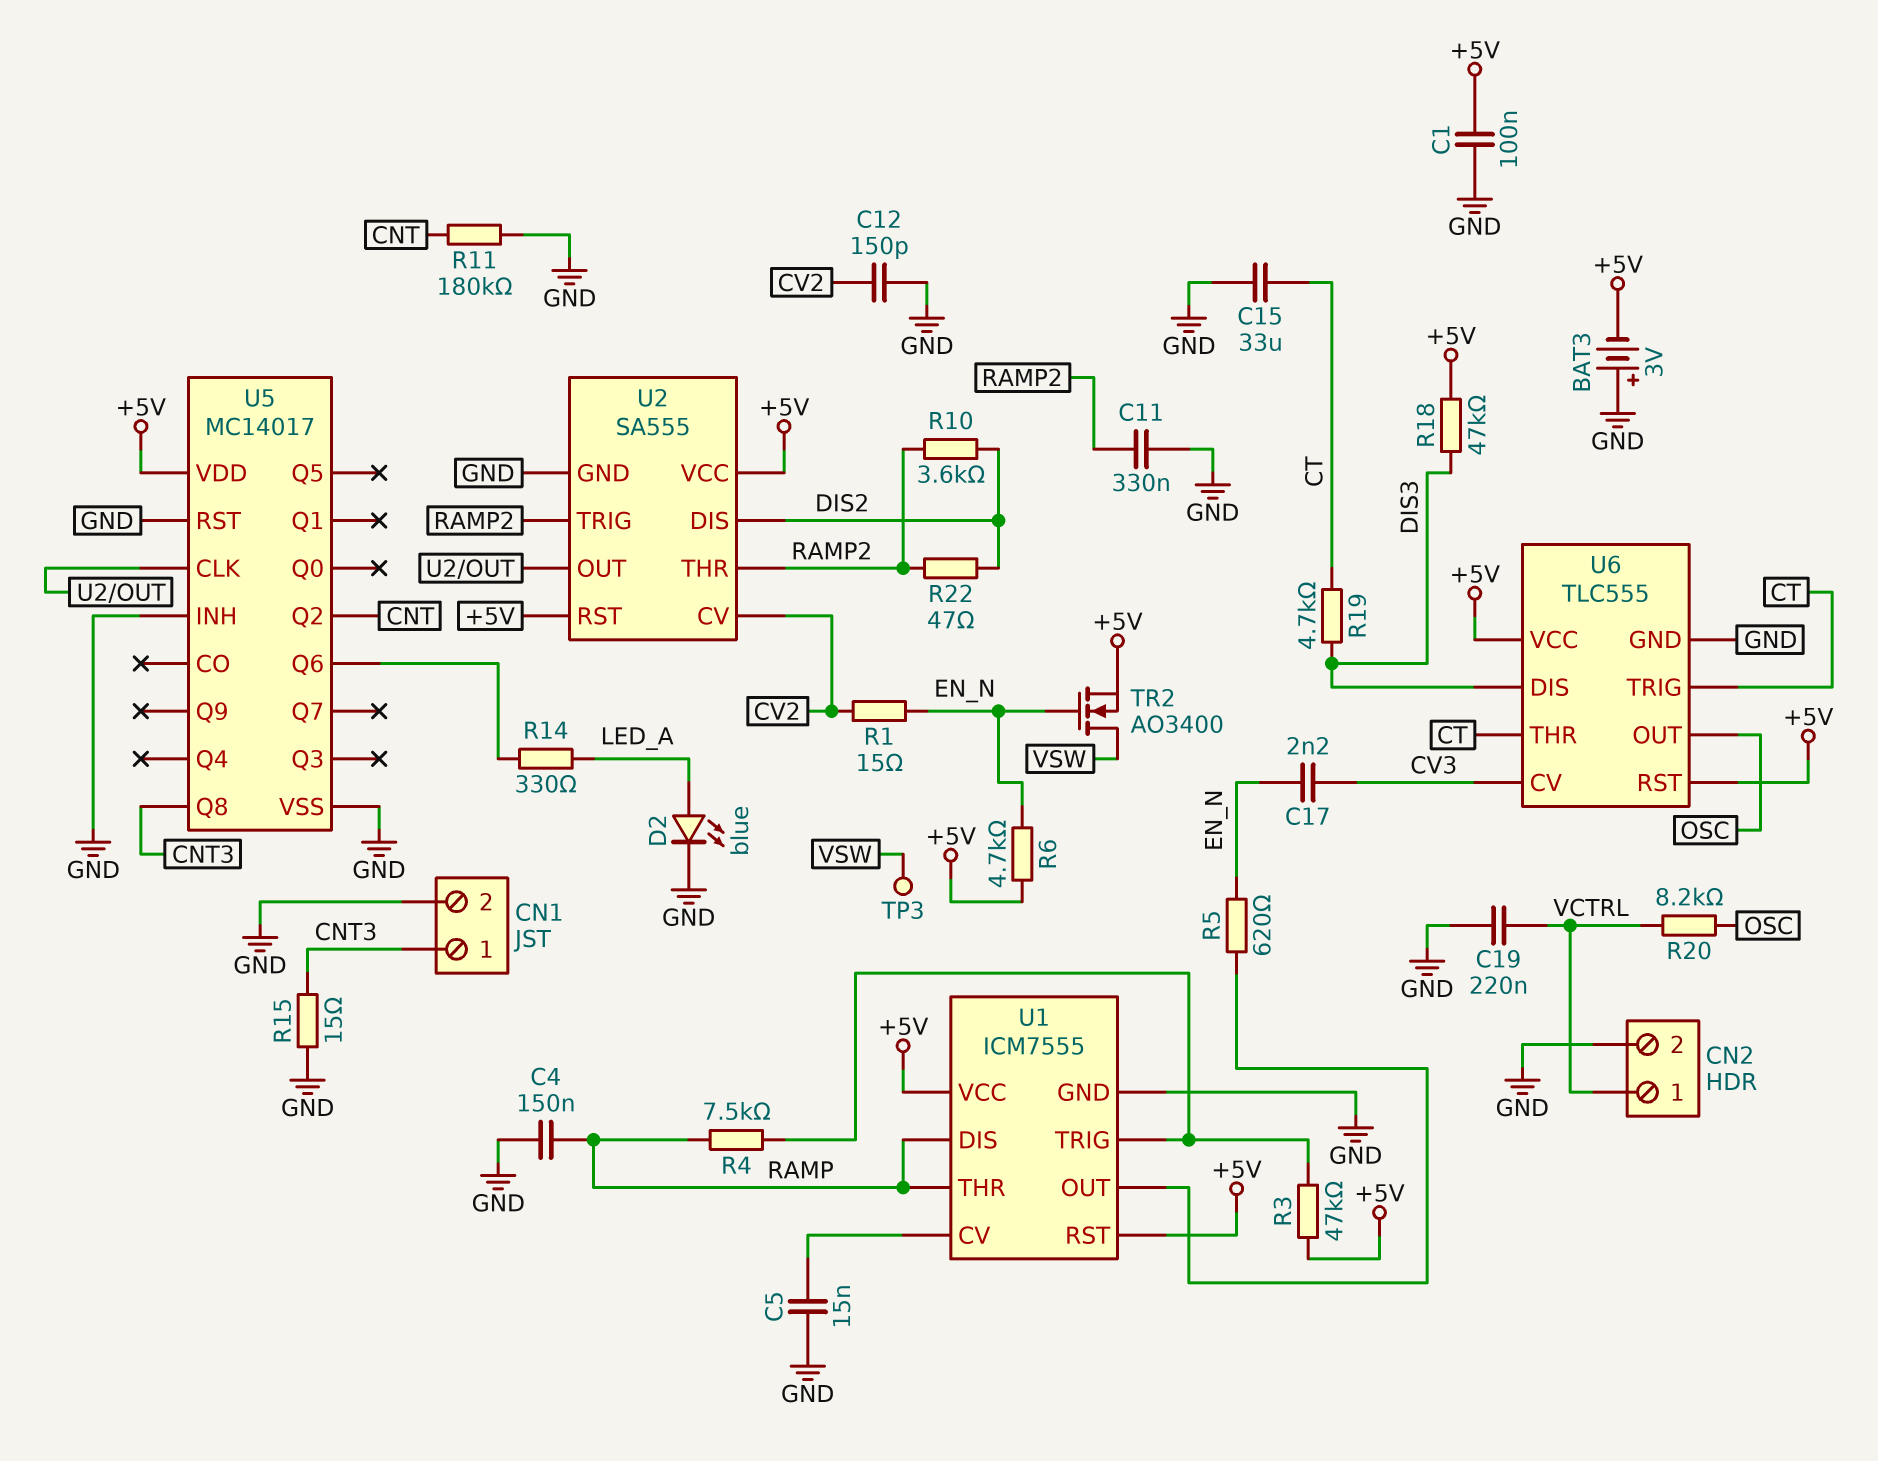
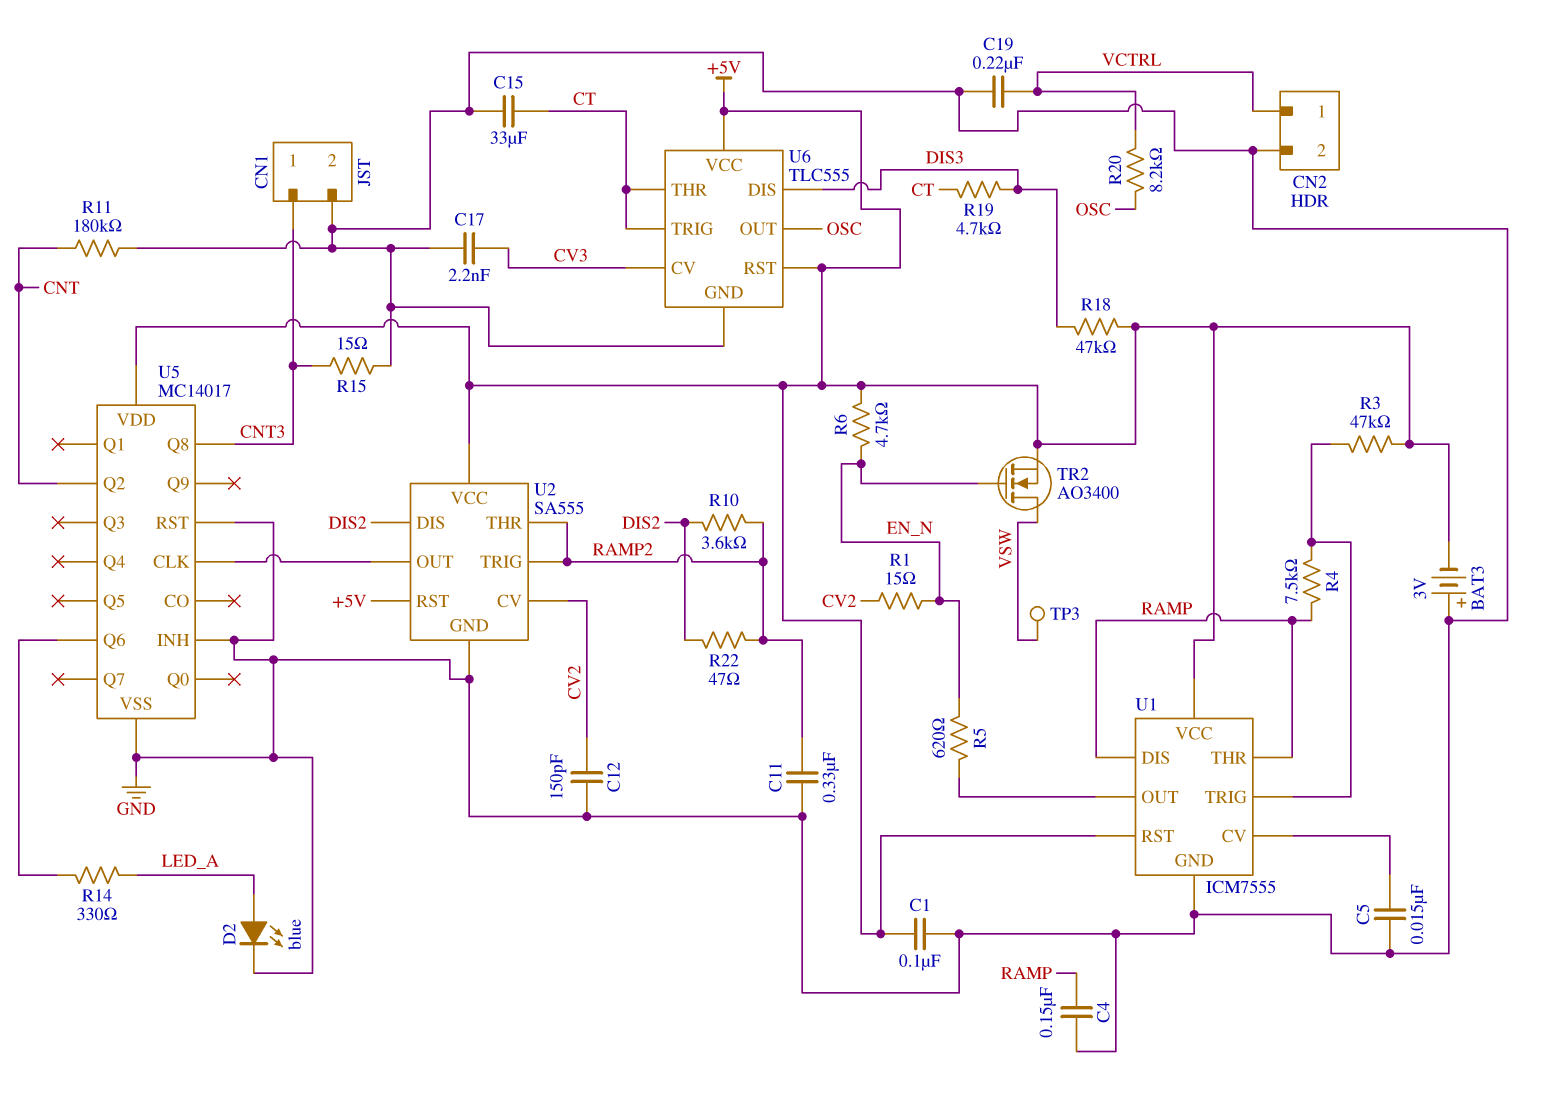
C17: 2.2nF (CV3, EN_N) -> 2.2nF (CV3, GND)

